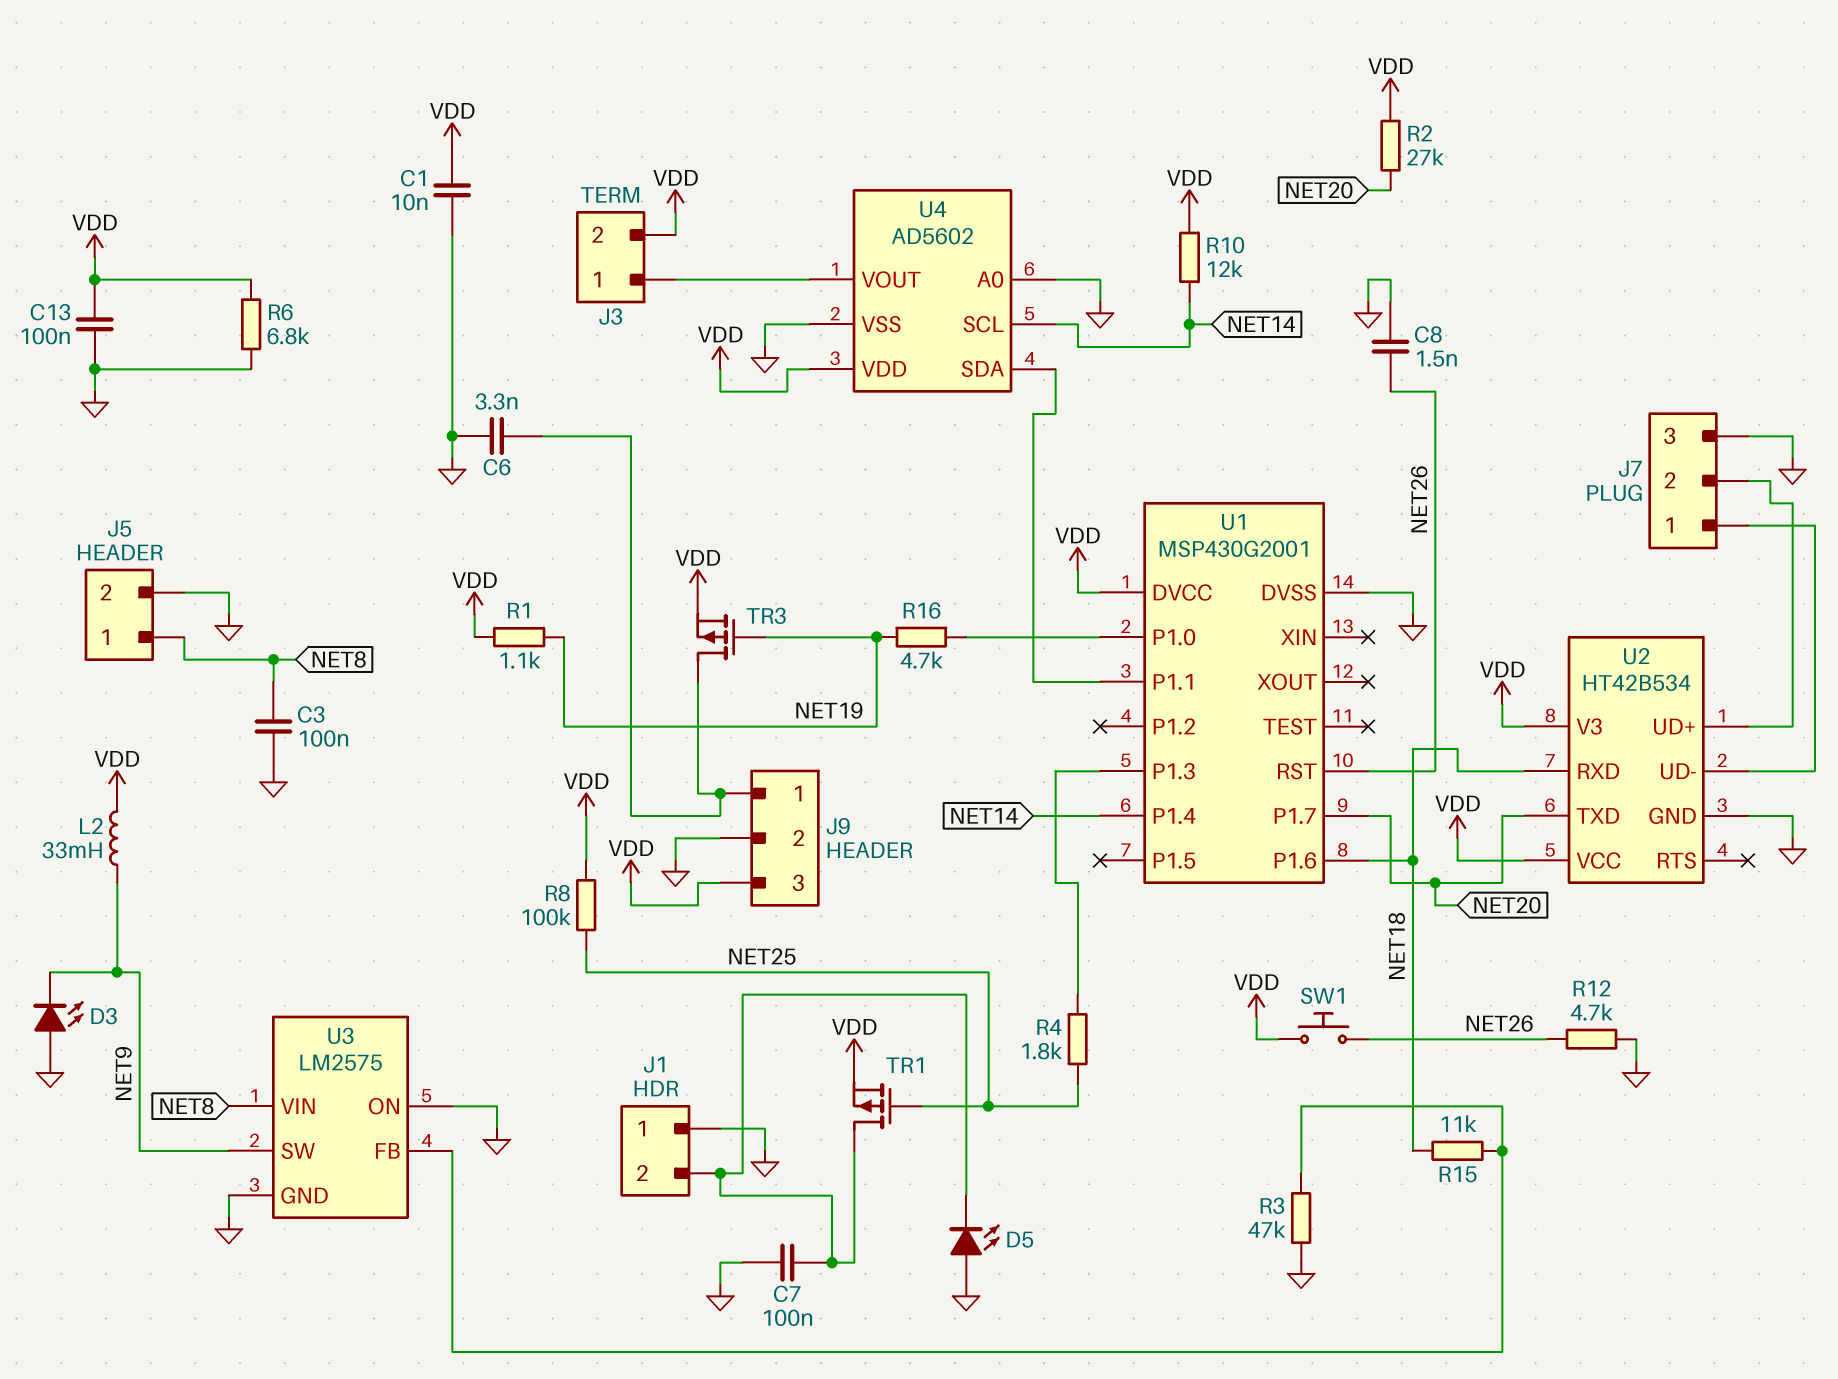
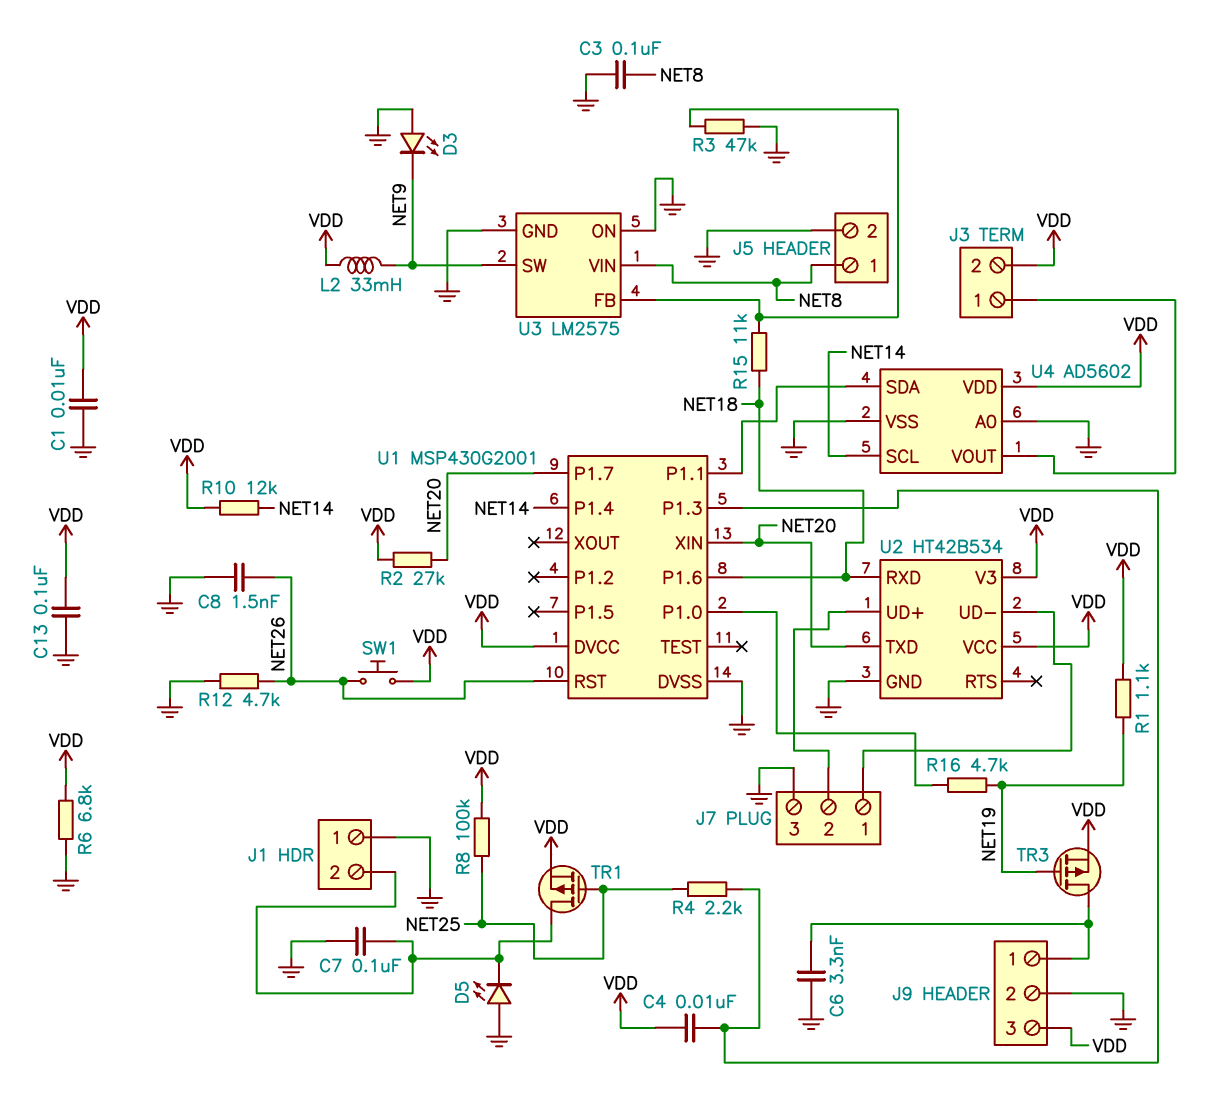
C4: none -> 10nF (U1/P1.3, VDD)
R4: 1.8k (NET25, U1/P1.3) -> 2.2k (NET25, U1/P1.3)
U1 pin XIN: none -> NET20

